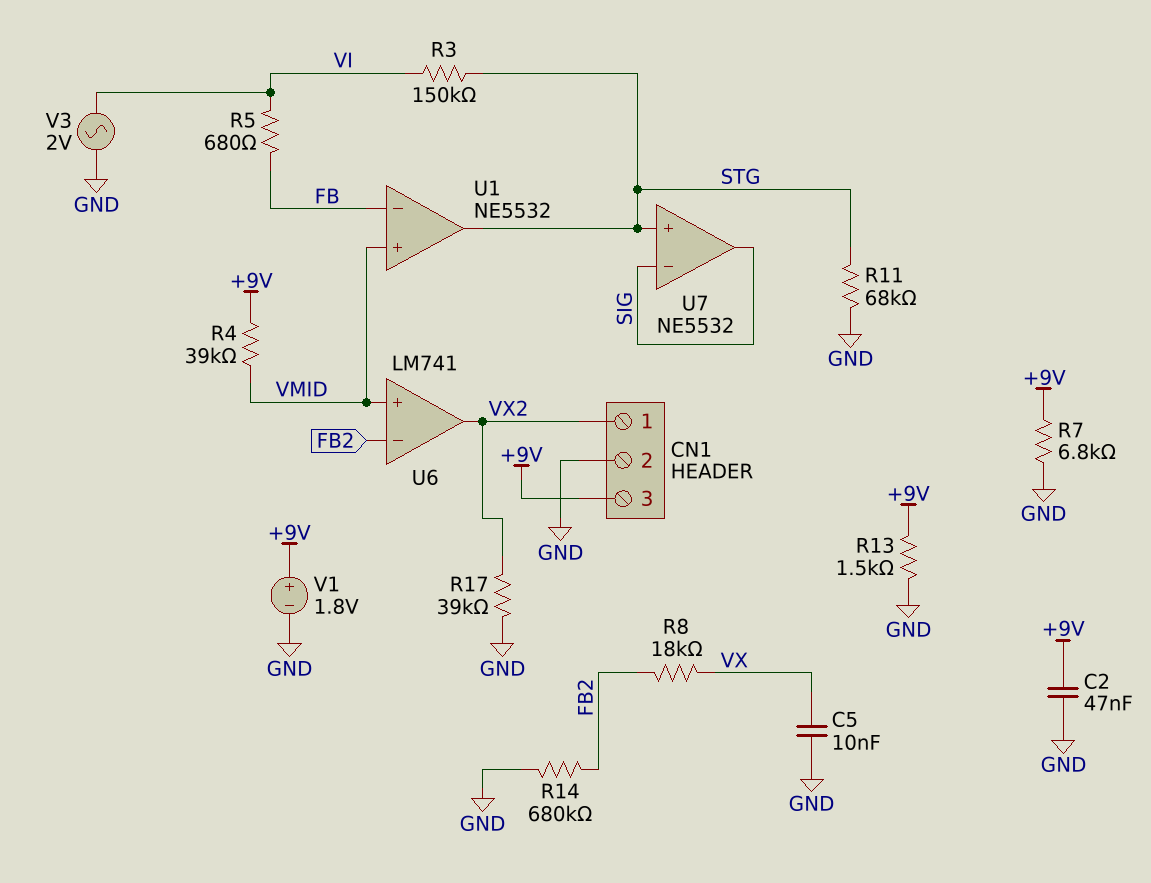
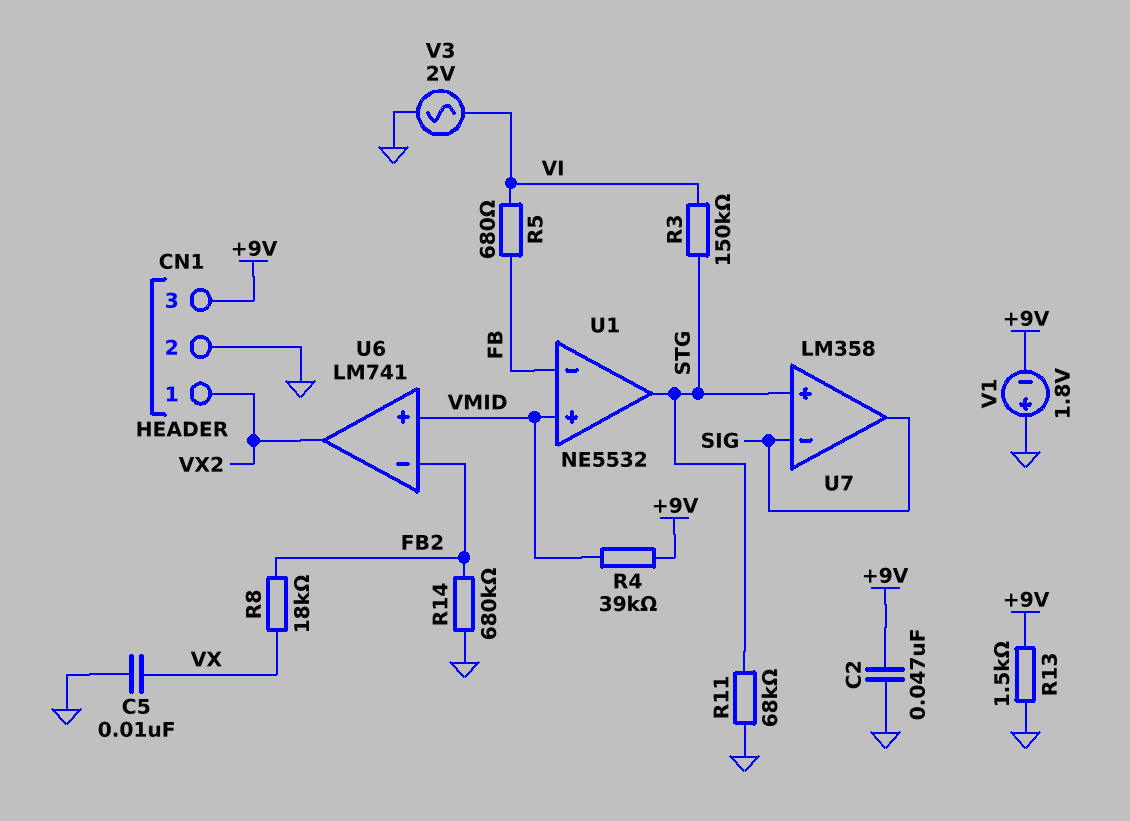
R7: 6.8k (+9V, GND) -> none
R17: 39k (GND, VX2) -> none
U7: NE5532 -> LM358
V1: 1.8V (plus +9V, minus GND) -> 1.8V (plus GND, minus +9V)

